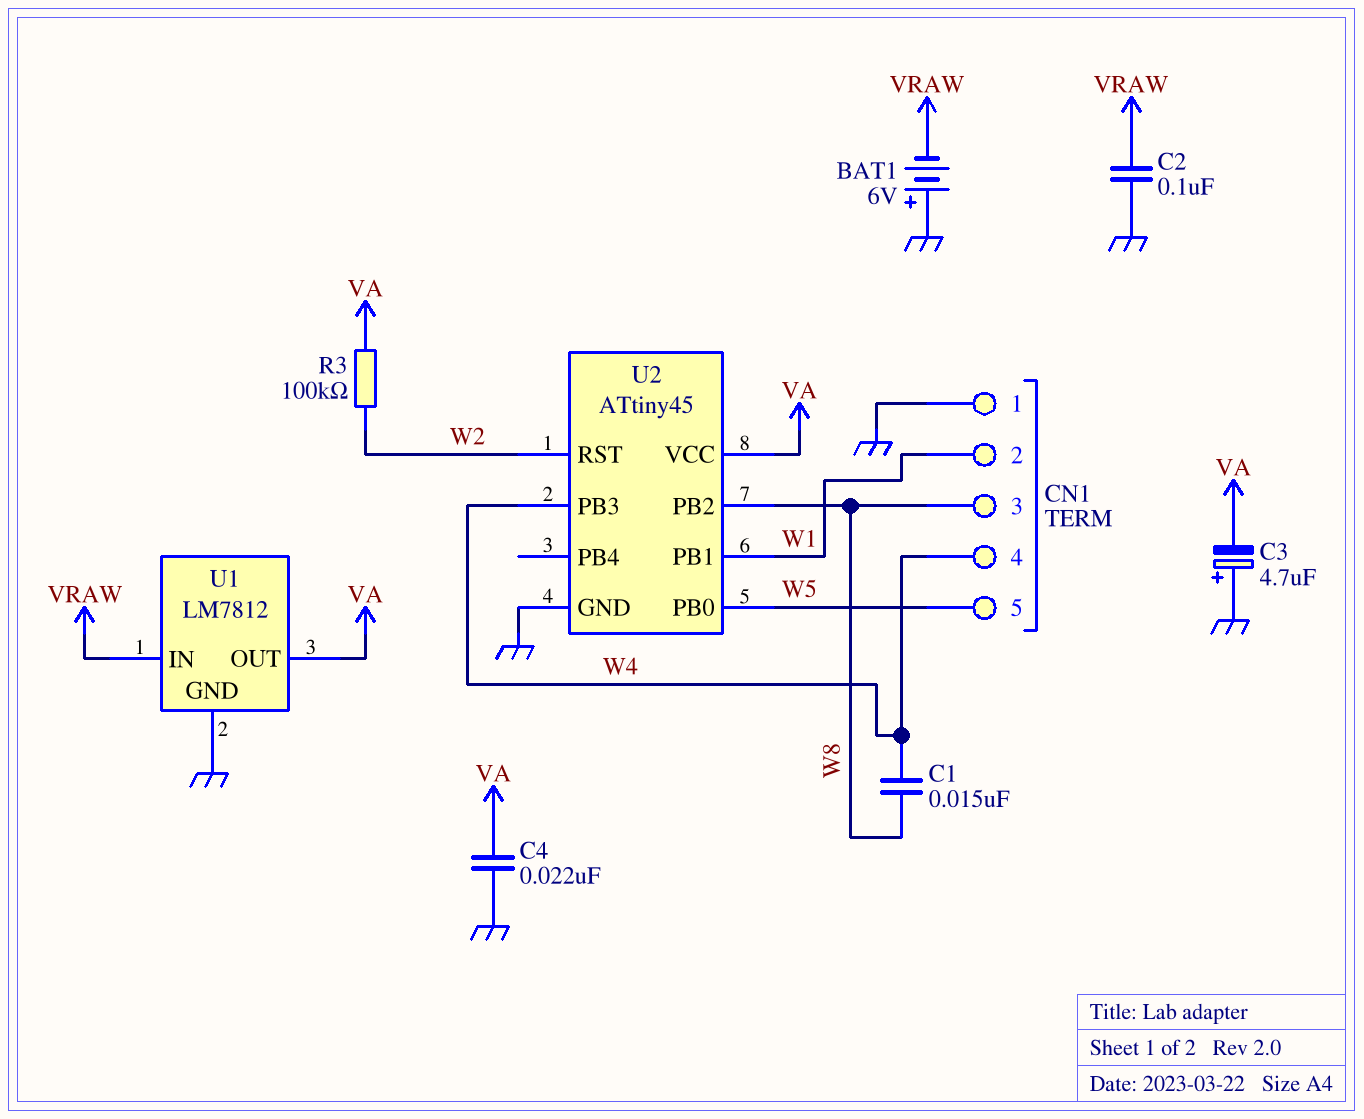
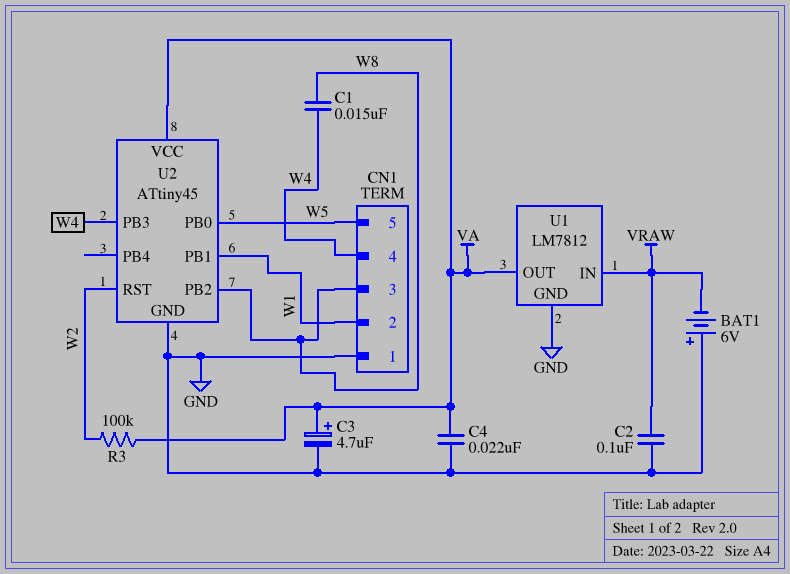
C3: 4.7uF (plus GND, minus VA) -> 4.7uF (plus VA, minus GND)

